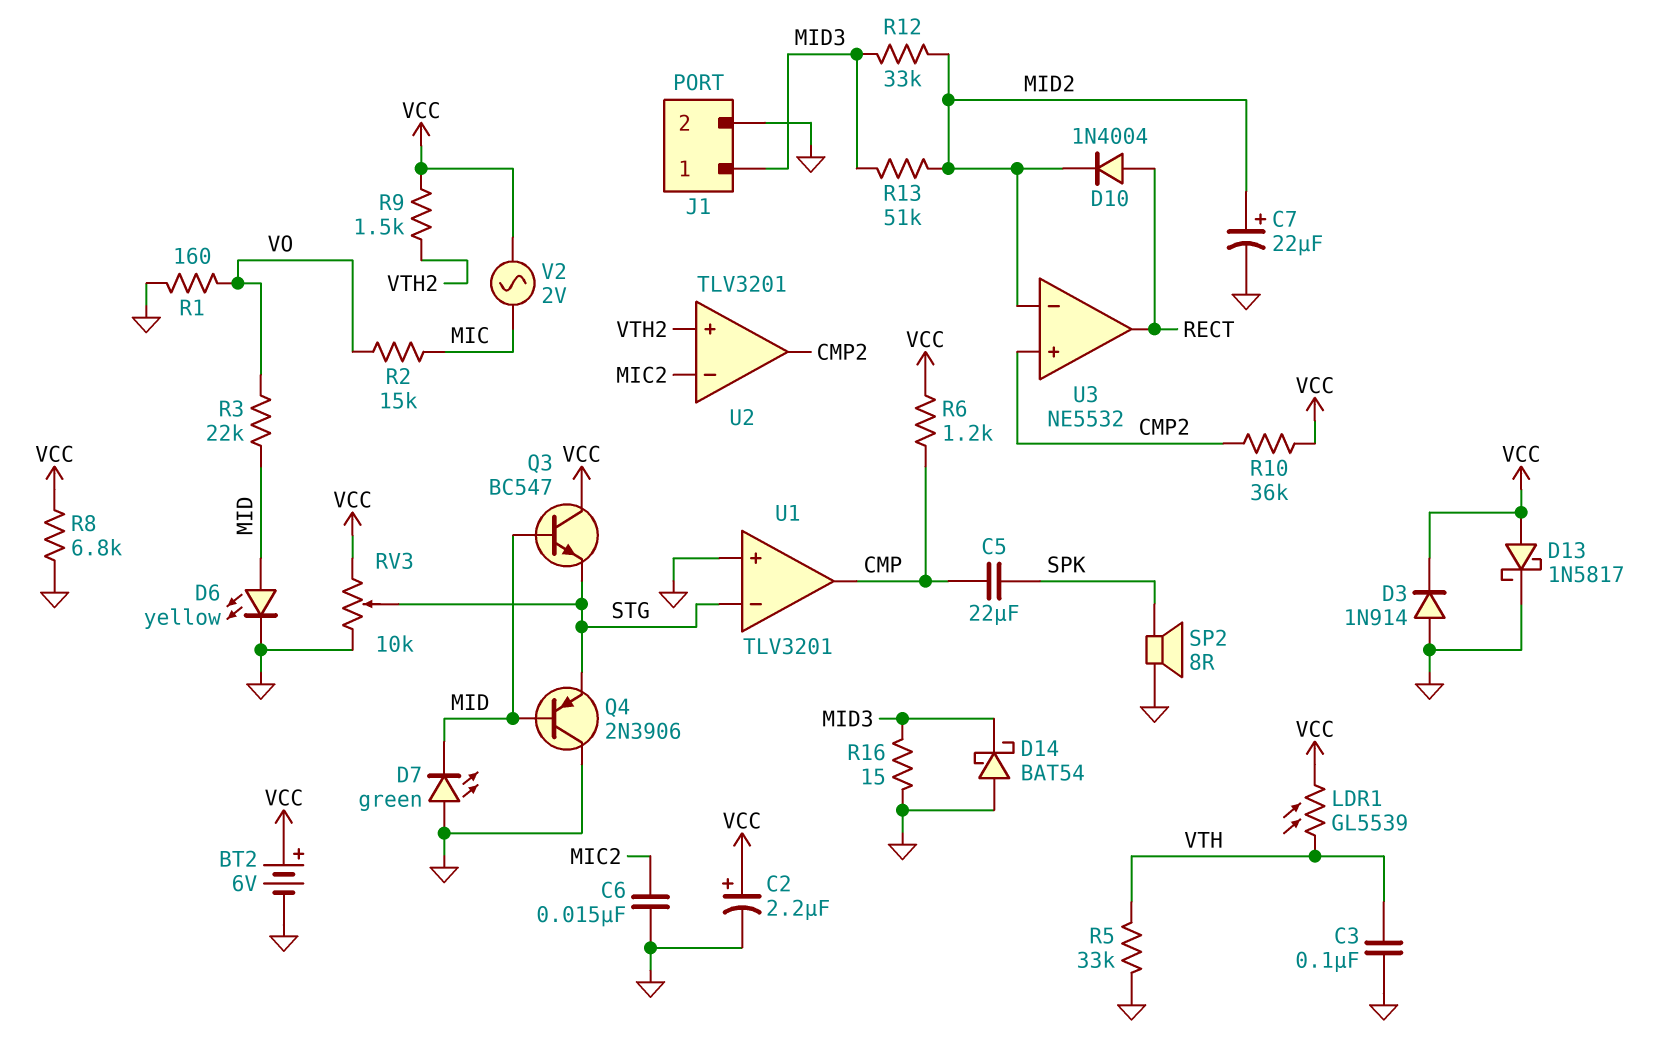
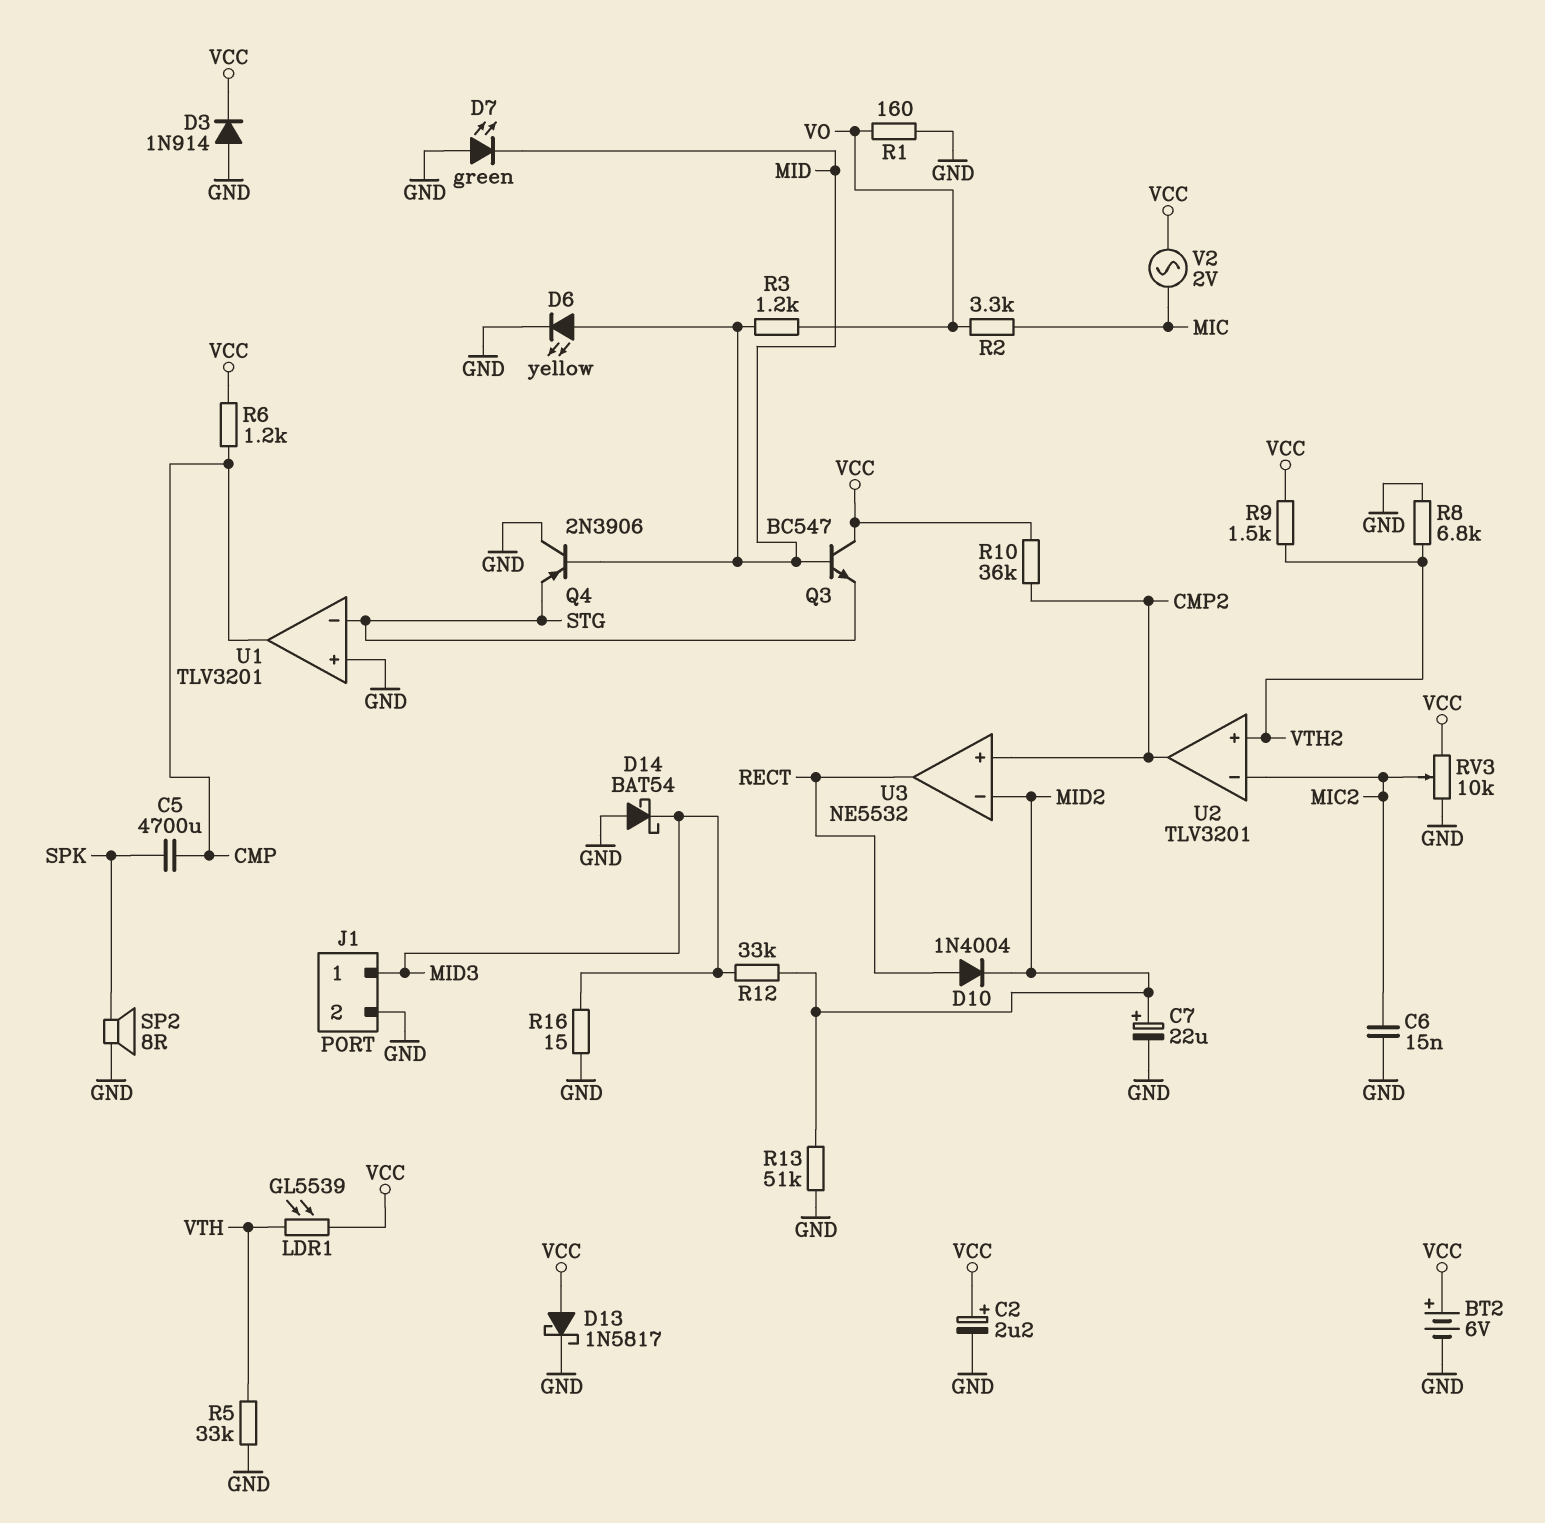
C3: 100nF (GND, VTH) -> none
C5: 22uF (CMP, SPK) -> 4700uF (CMP, SPK)
R2: 15k (MIC, VO) -> 3.3k (MIC, VO)
R3: 22k (MID, VO) -> 1.2k (MID, VO)
R8: 6.8k (GND, VCC) -> 6.8k (GND, VTH2)
R13: 51k (MID2, MID3) -> 51k (GND, MID2)
RV3: 10k (GND, VCC, wiper STG) -> 10k (GND, VCC, wiper MIC2)

